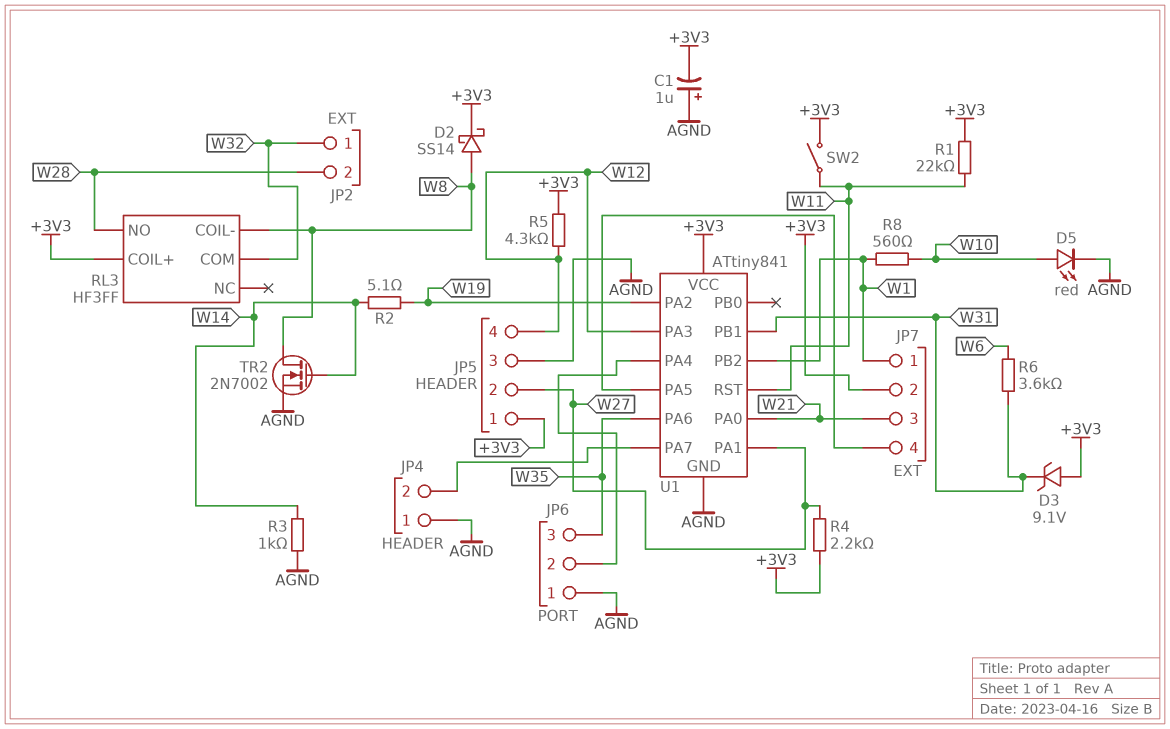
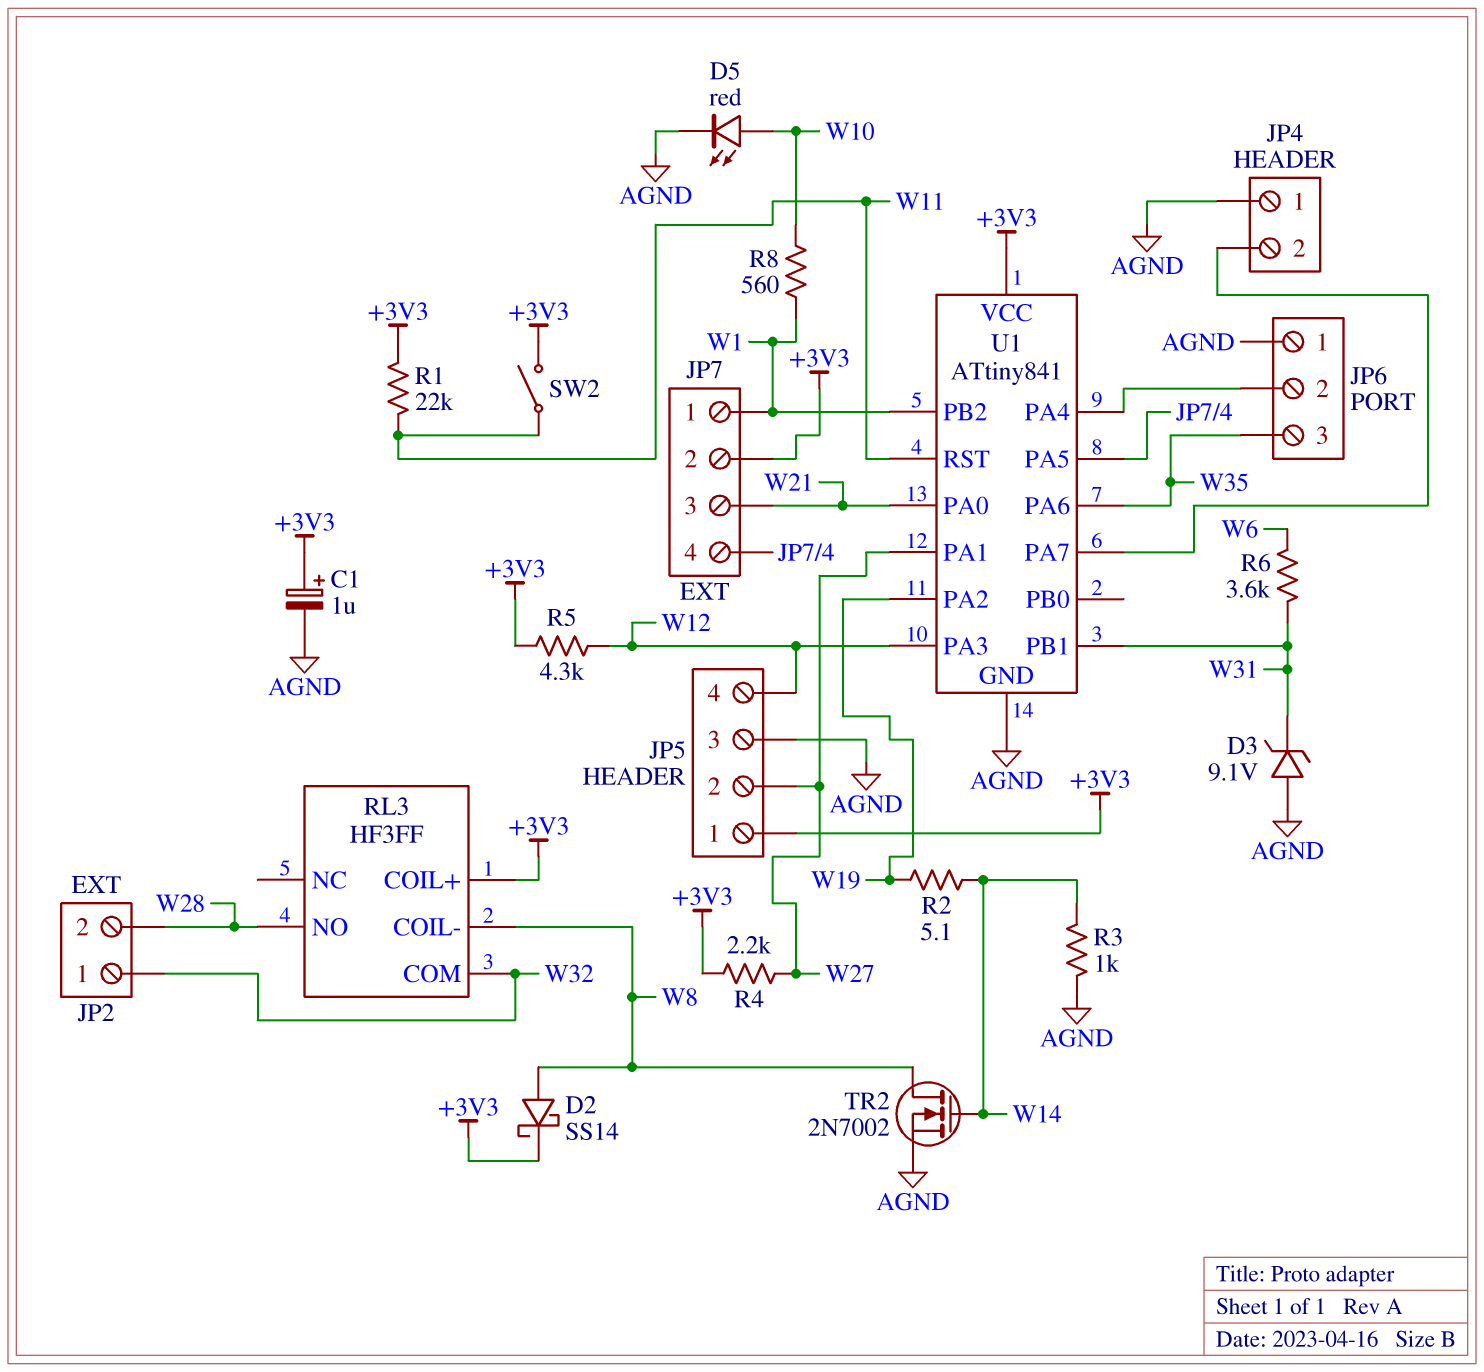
C1: 1uF (plus AGND, minus +3V3) -> 1uF (plus +3V3, minus AGND)
D3: zener 9.1V (A +3V3, K W31) -> zener 9.1V (A AGND, K W31)

